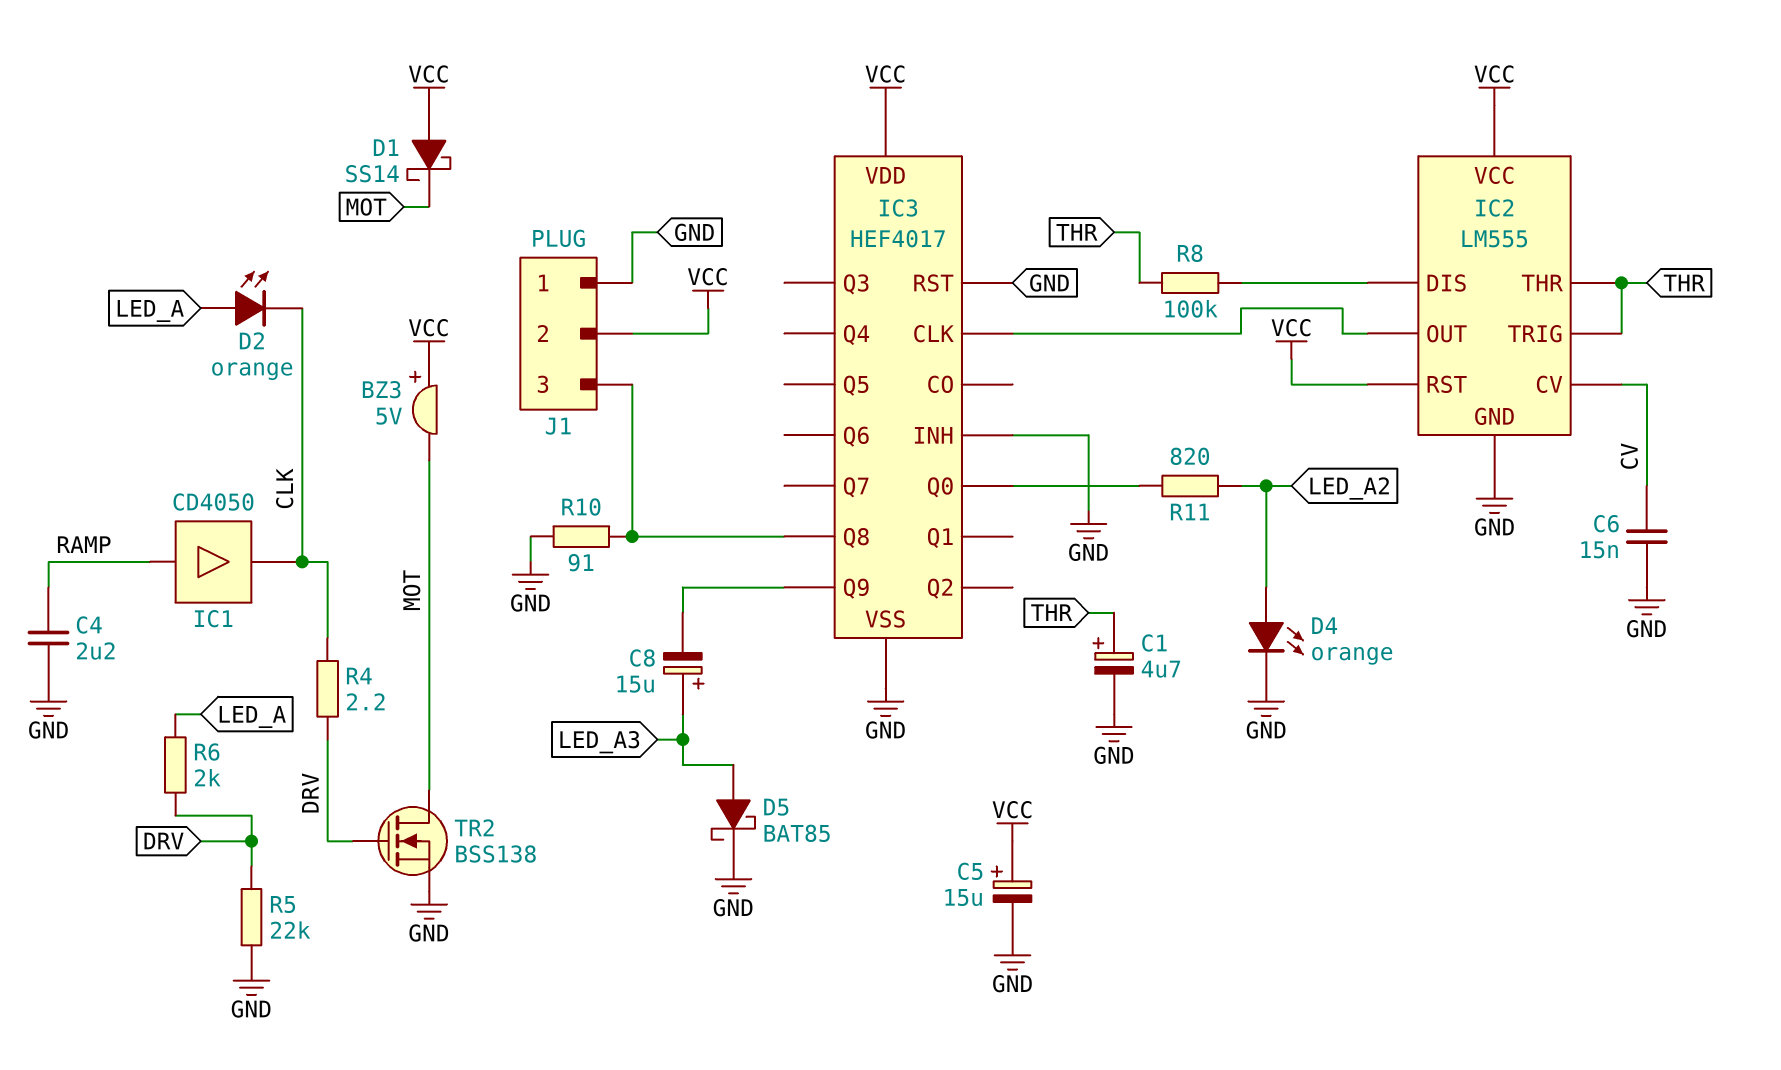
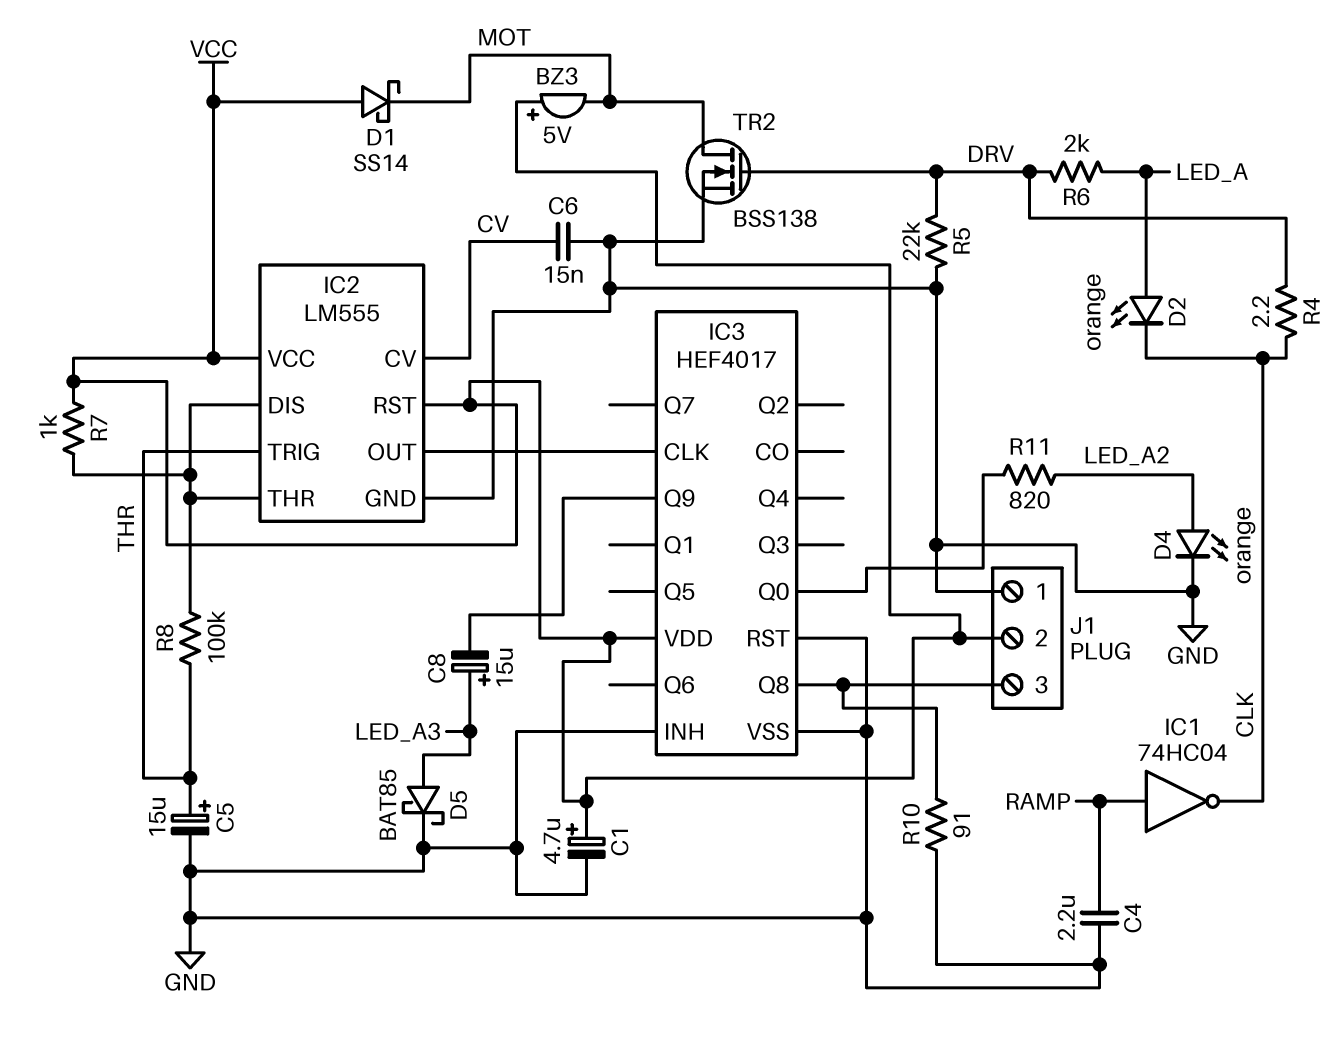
C1: 4.7uF (plus THR, minus GND) -> 4.7uF (plus VCC, minus GND)
C5: 15uF (plus VCC, minus GND) -> 15uF (plus THR, minus GND)
IC1: buffer CD4050 (in RAMP, out CLK) -> NOT 74HC04 (in RAMP, out CLK)
IC2 pin THR: THR -> IC2/DIS
R7: none -> 1k (IC2/DIS, VCC)

